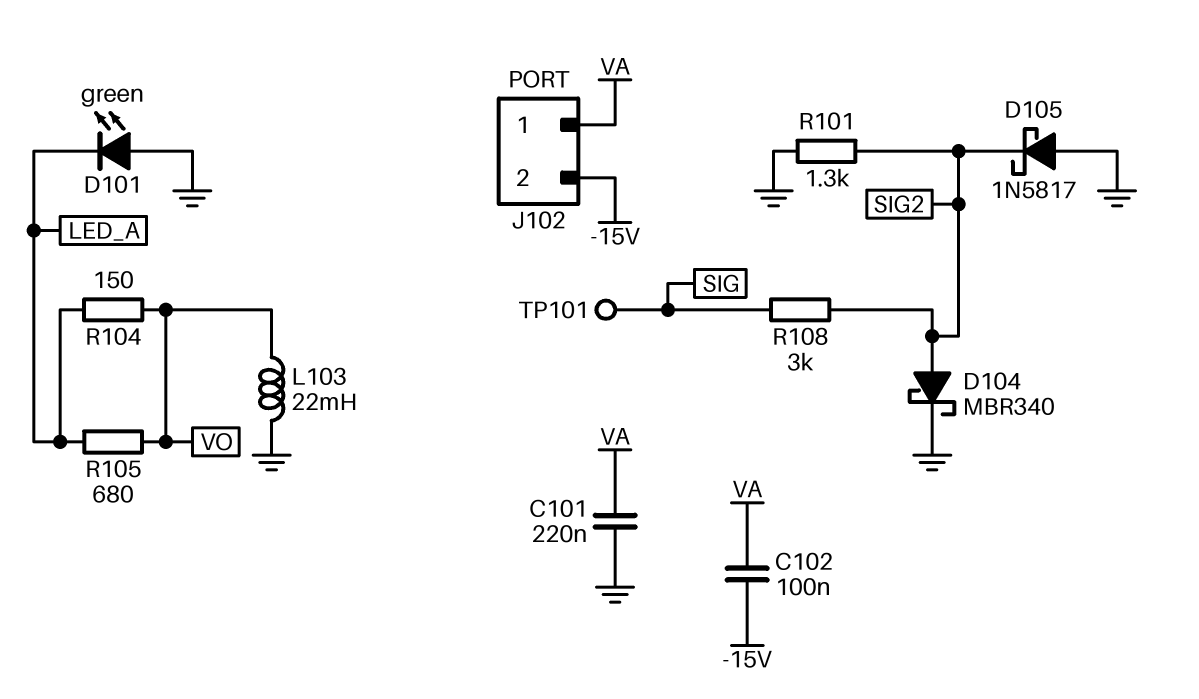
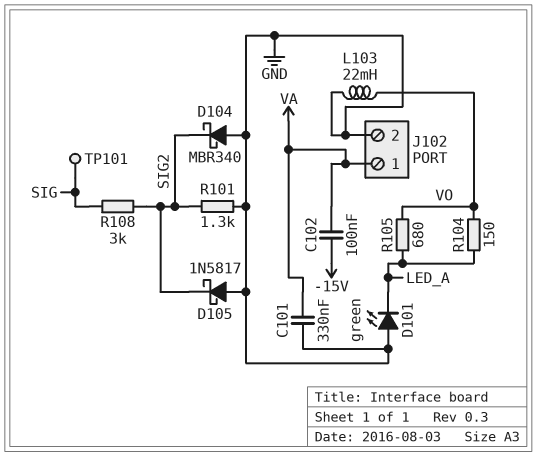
C101: 220nF (GND, VA) -> 330nF (GND, VA)
D104: schottky MBR340 (A SIG2, K GND) -> schottky MBR340 (A GND, K SIG2)
J102 pin 2: -15V -> GND

